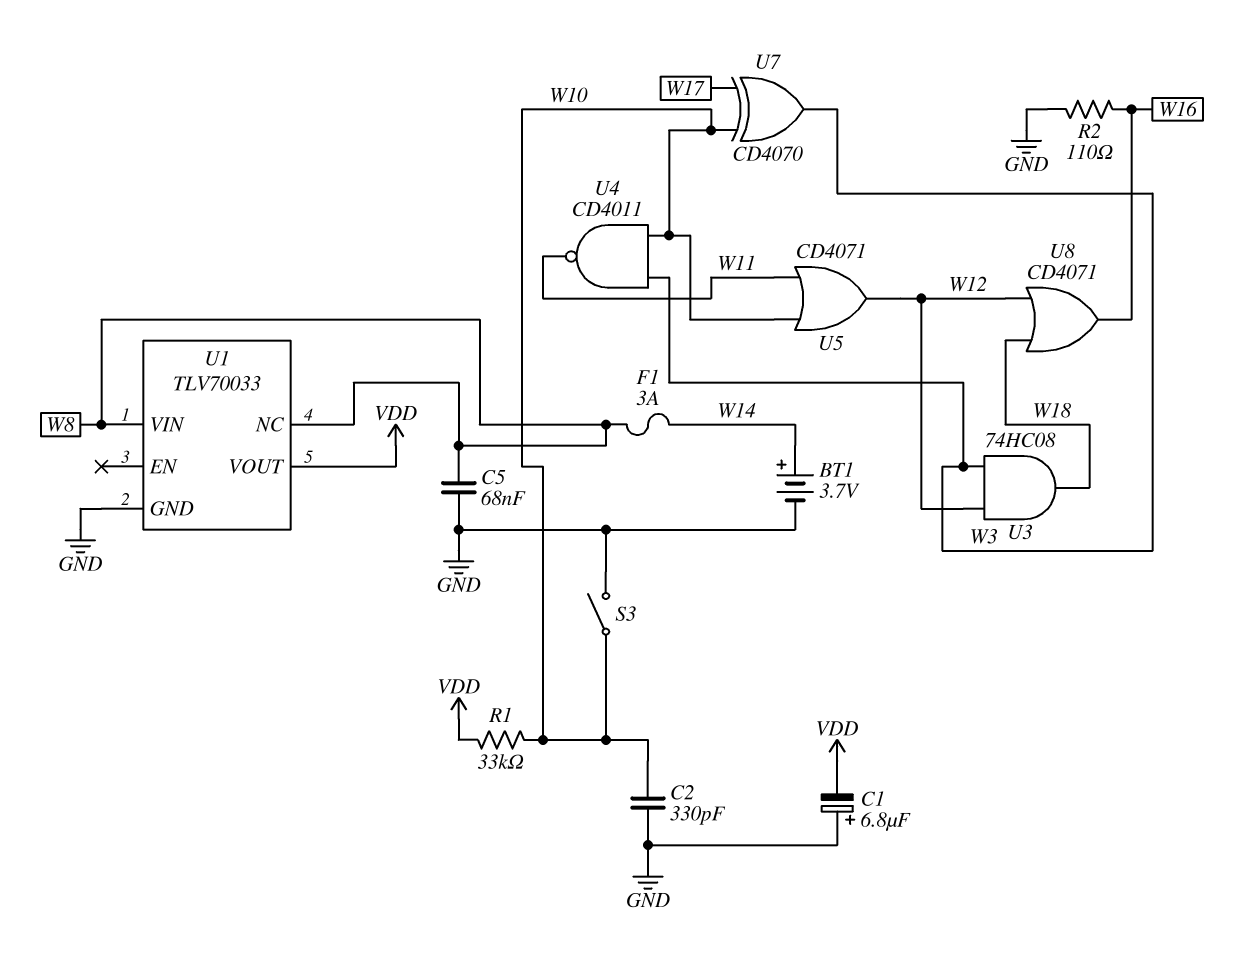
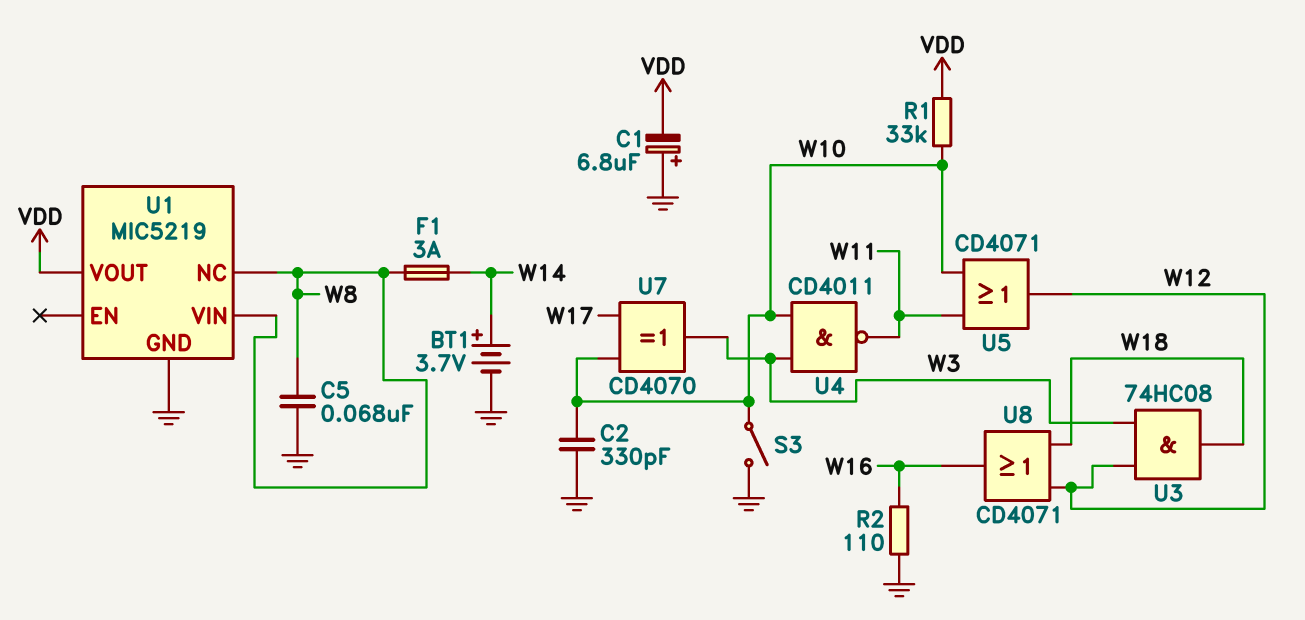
U1: TLV70033 -> MIC5219

